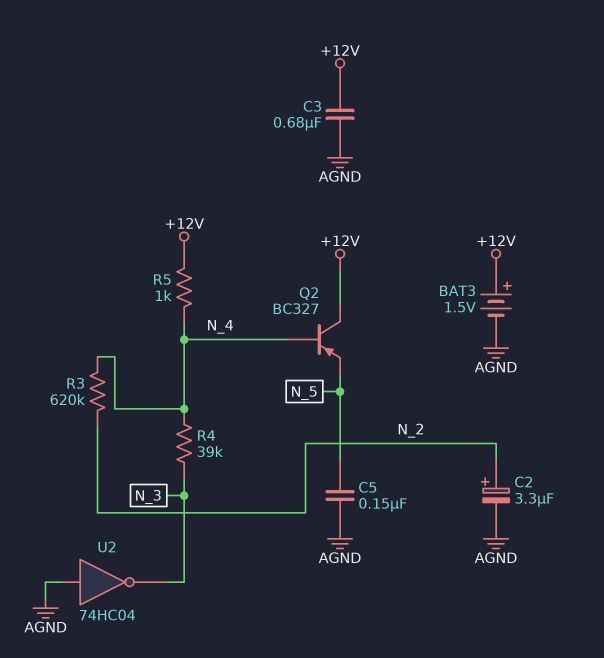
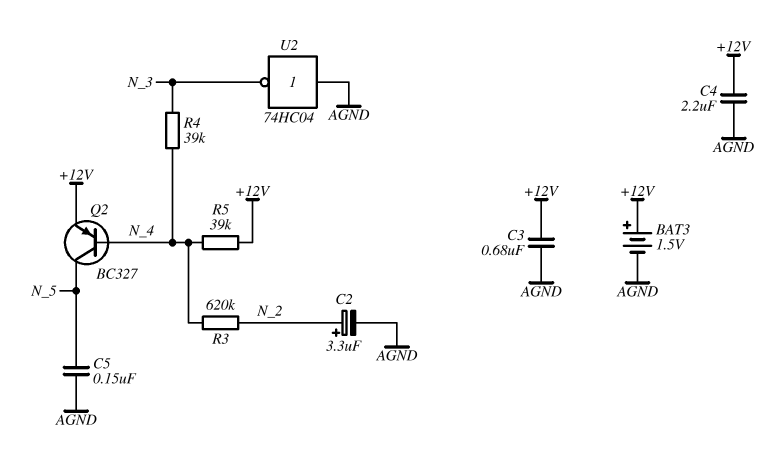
C4: none -> 2.2uF (+12V, AGND)
Q2: PNP BC327 (B N_4, C +12V, E N_5) -> PNP BC327 (B N_4, C N_5, E +12V)
R5: 1k (+12V, N_4) -> 39k (+12V, N_4)

